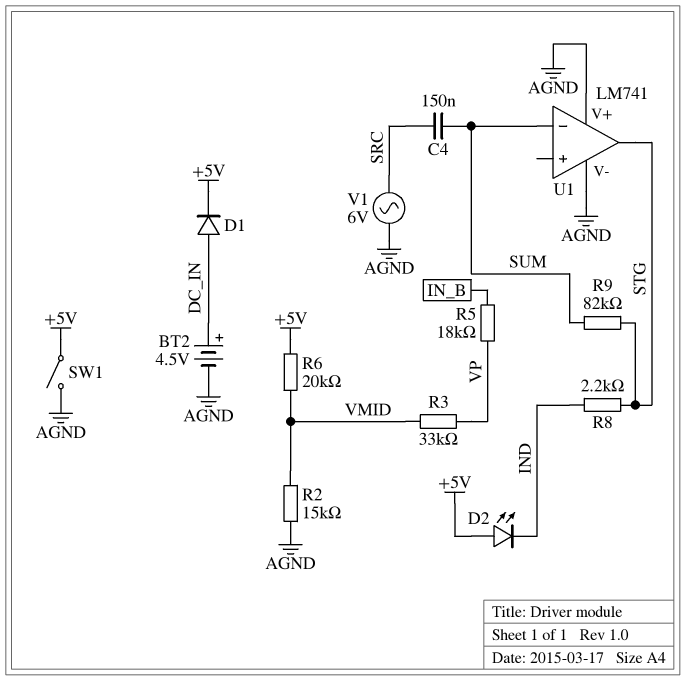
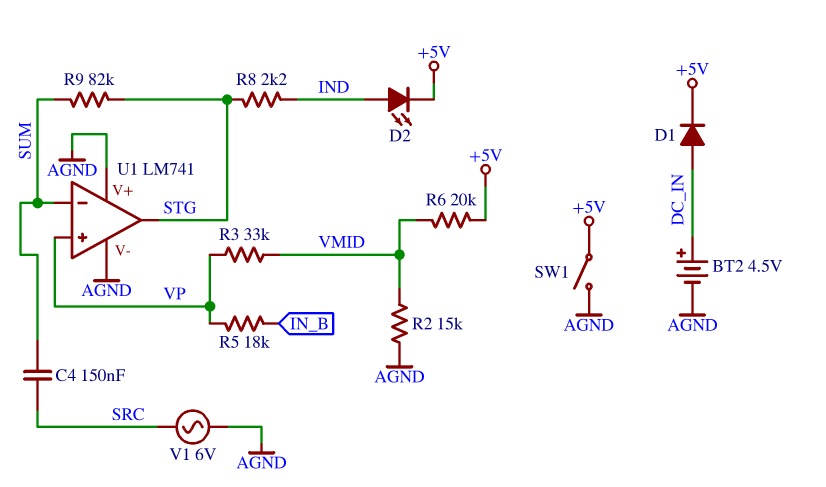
D2: LED (A +5V, K IND) -> LED (A IND, K +5V)
U1 pin in+: none -> VP

